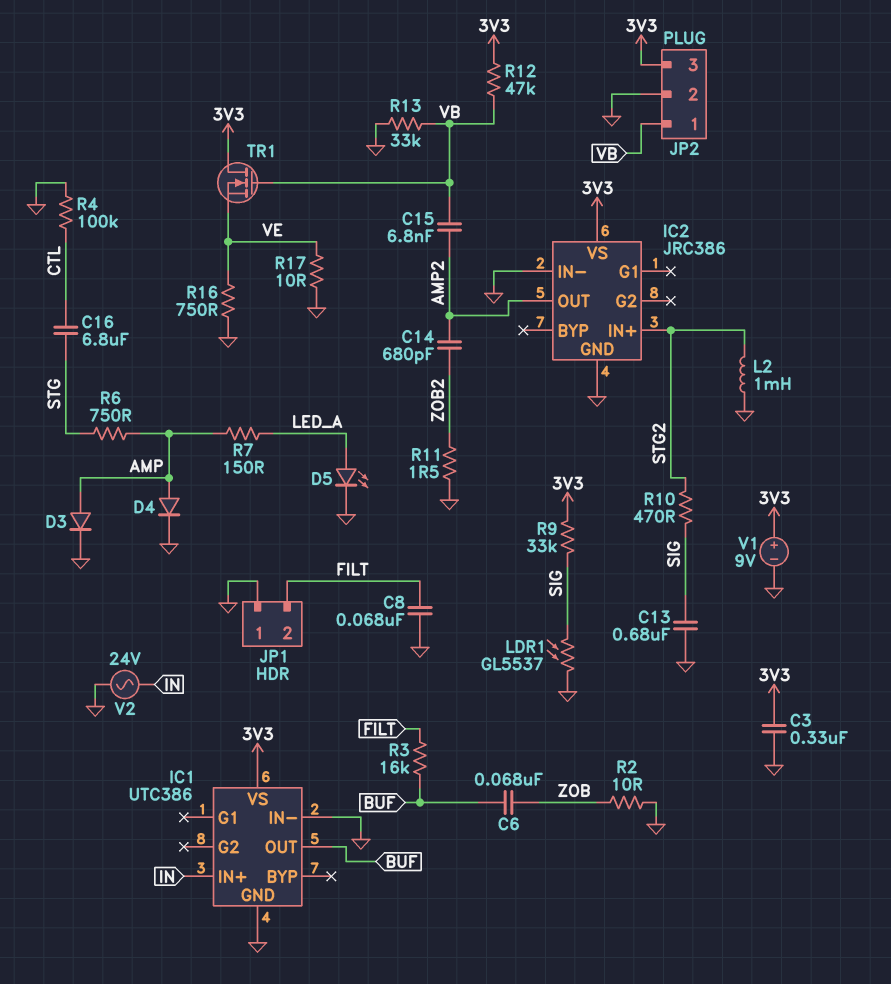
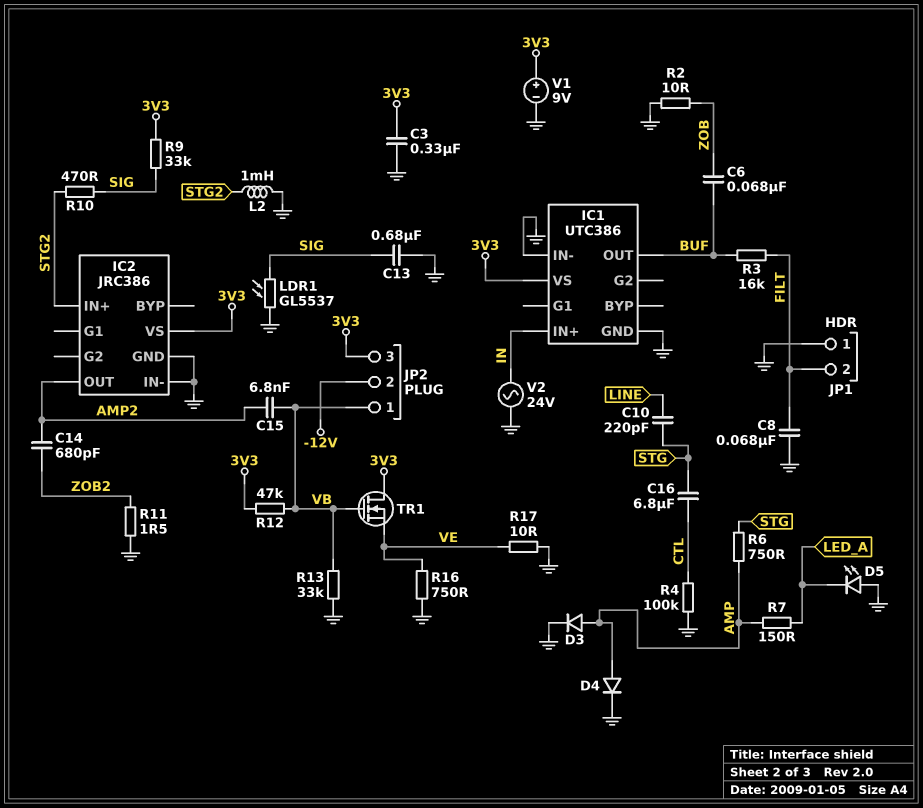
C10: none -> 220pF (LINE, STG)
D5: LED (A LED_A, K GND) -> LED (A GND, K LED_A)
JP2 pin 2: GND -> -12V

